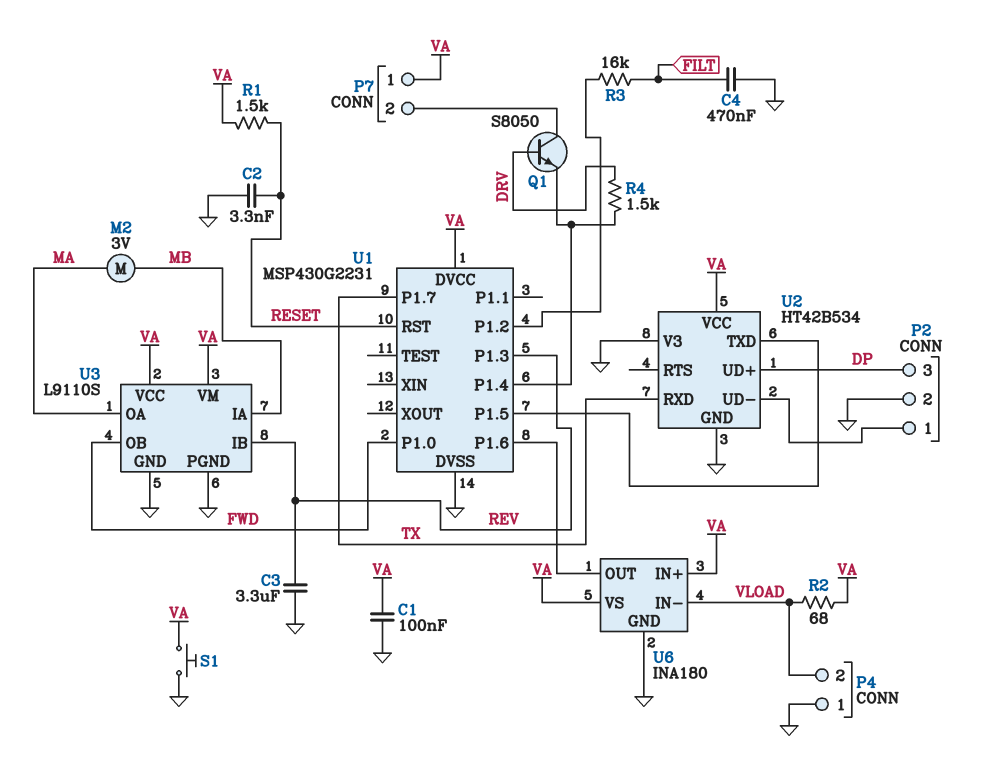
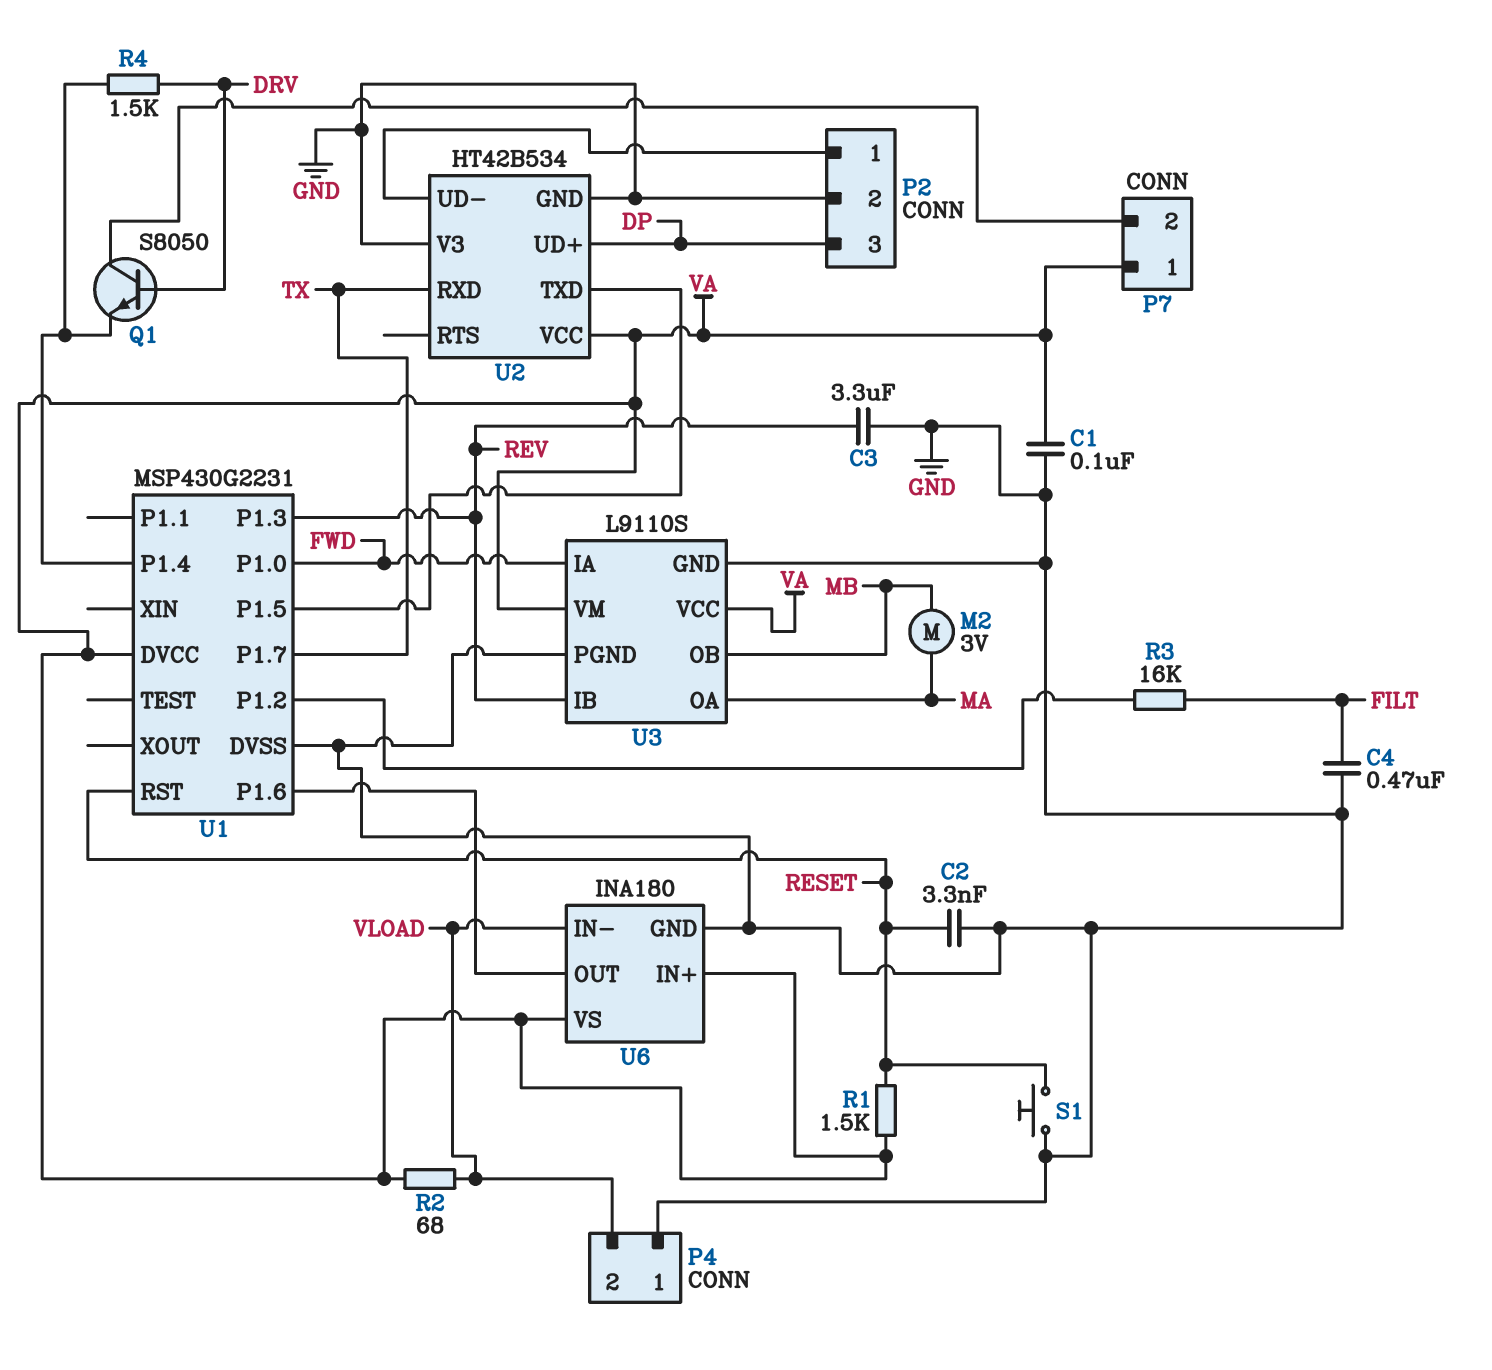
S1: button (GND, VA) -> button (GND, RESET)
U3 pin IA: MB -> FWD
U3 pin OB: FWD -> MB

